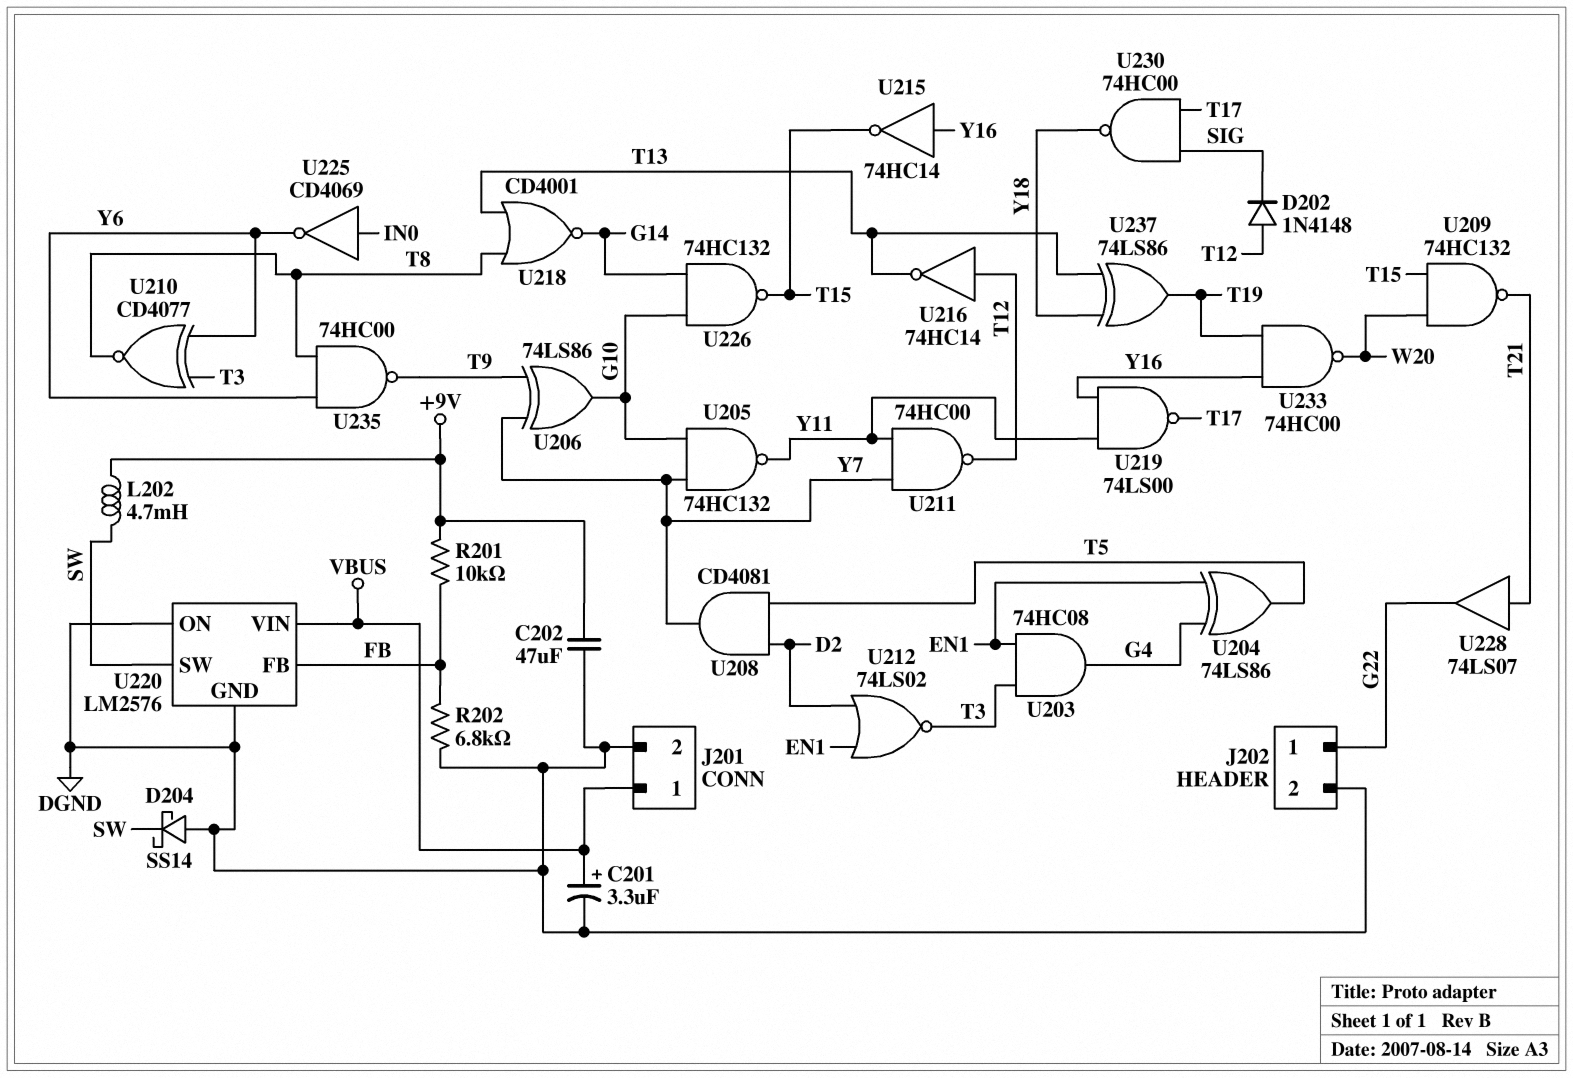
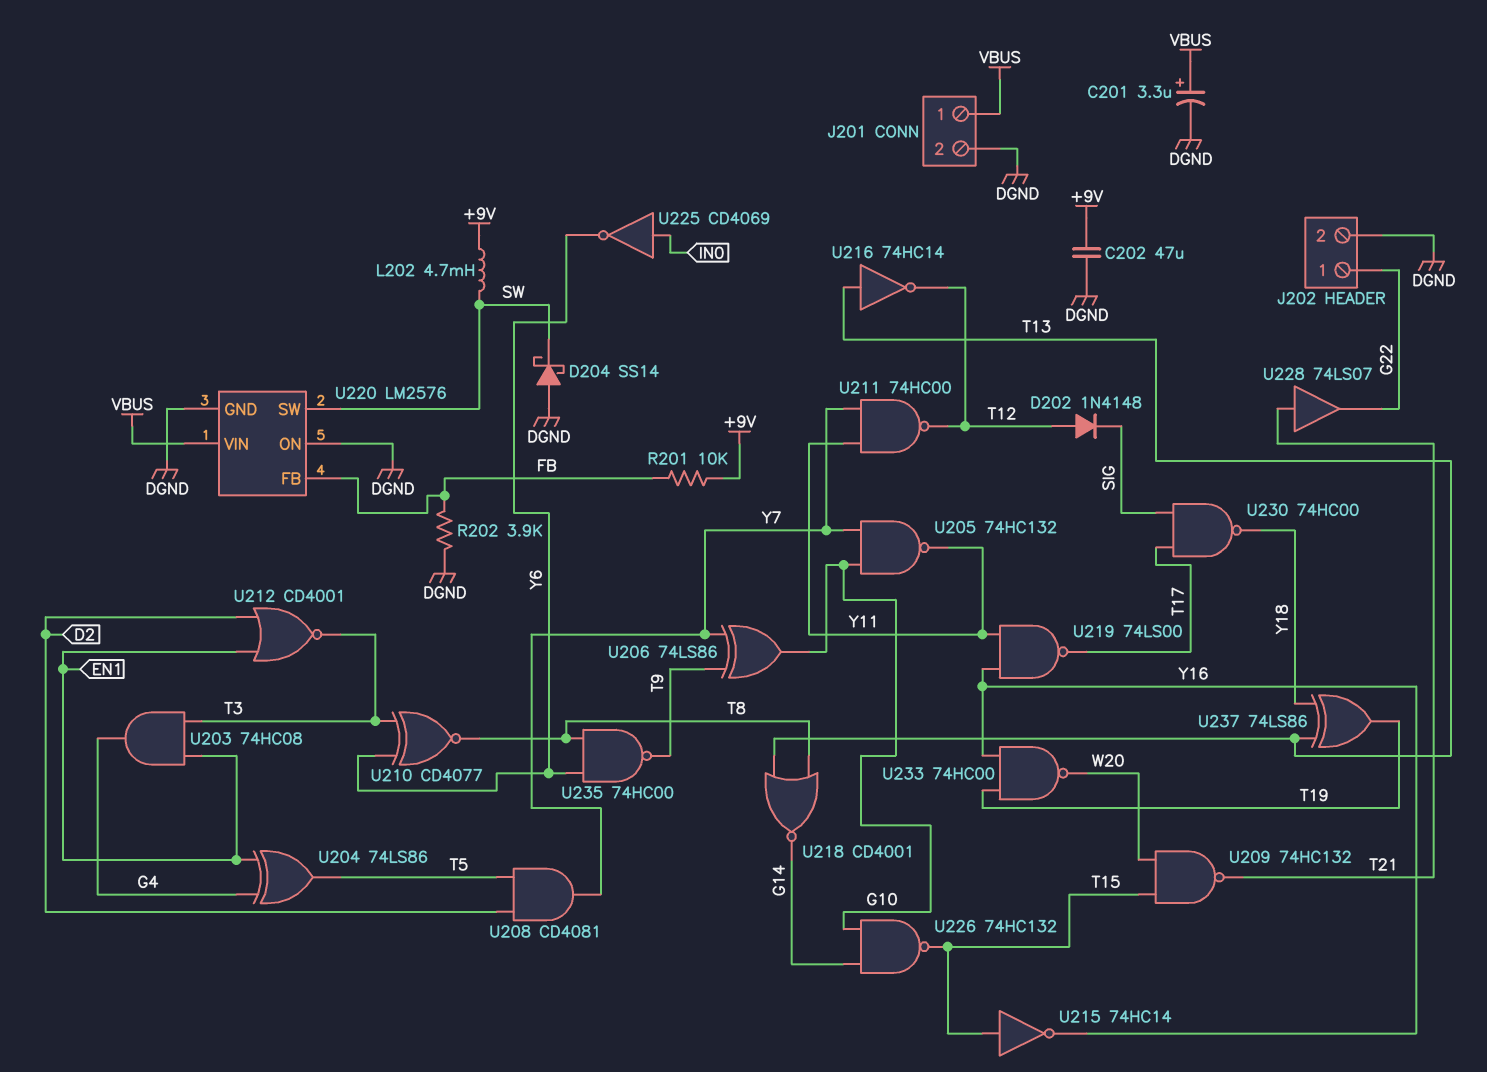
R202: 6.8k (DGND, FB) -> 3.9k (DGND, FB)
U212: NOR 74LS02 (in D2, in EN1, out T3) -> NOR CD4001 (in D2, in EN1, out T3)
U215: NOT 74HC14 (in Y16, out T15) -> NOT 74HC14 (in T15, out Y16)
U216: NOT 74HC14 (in T12, out T13) -> NOT 74HC14 (in T13, out T12)

